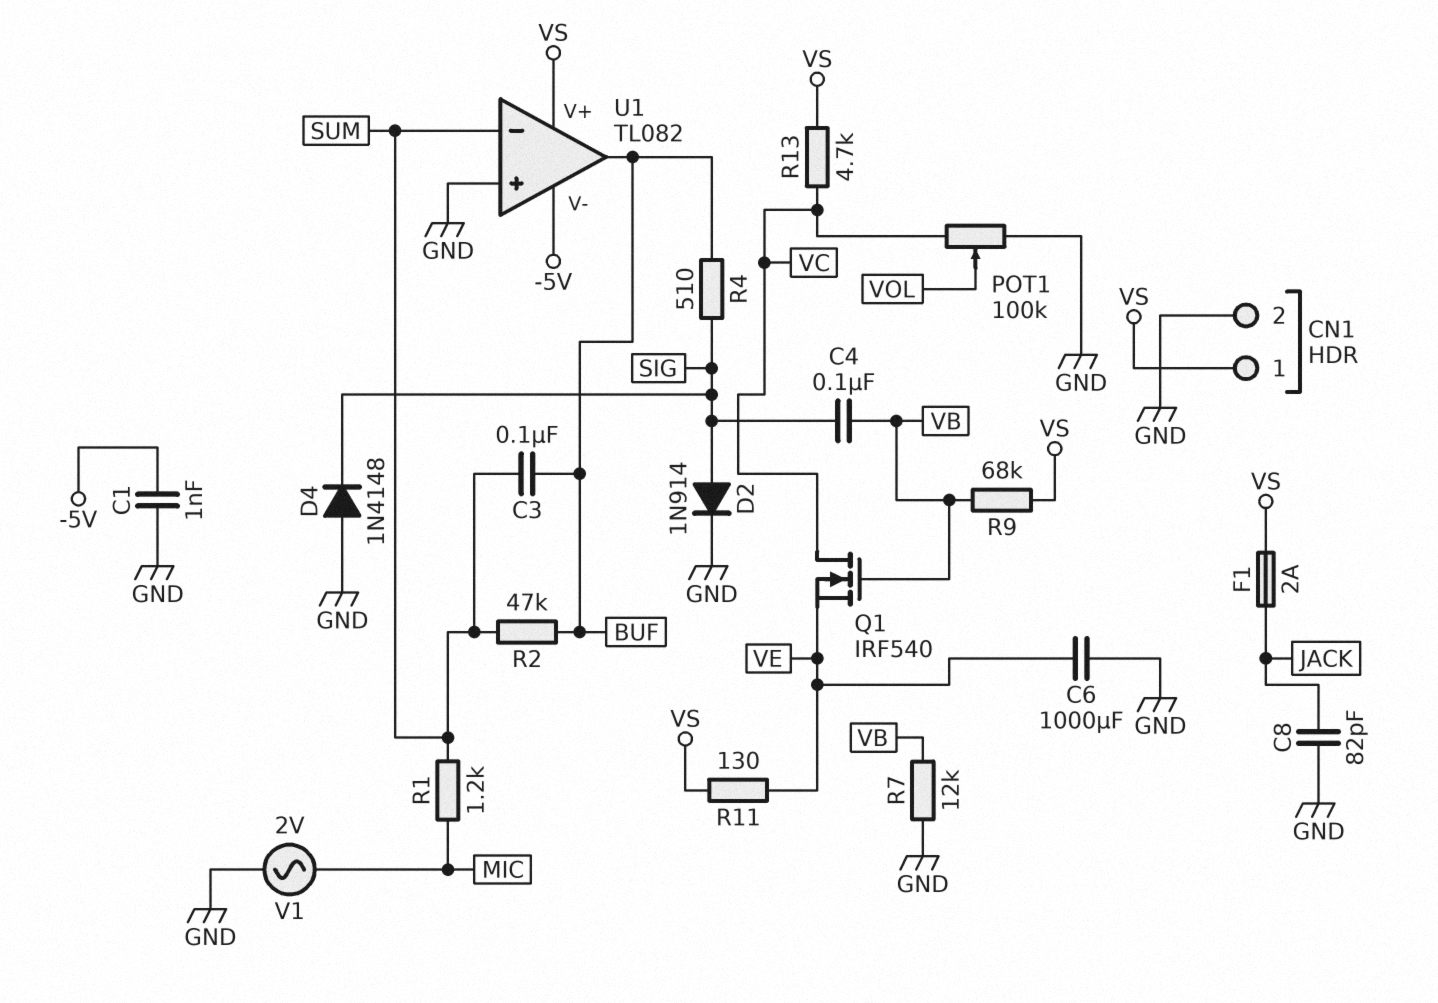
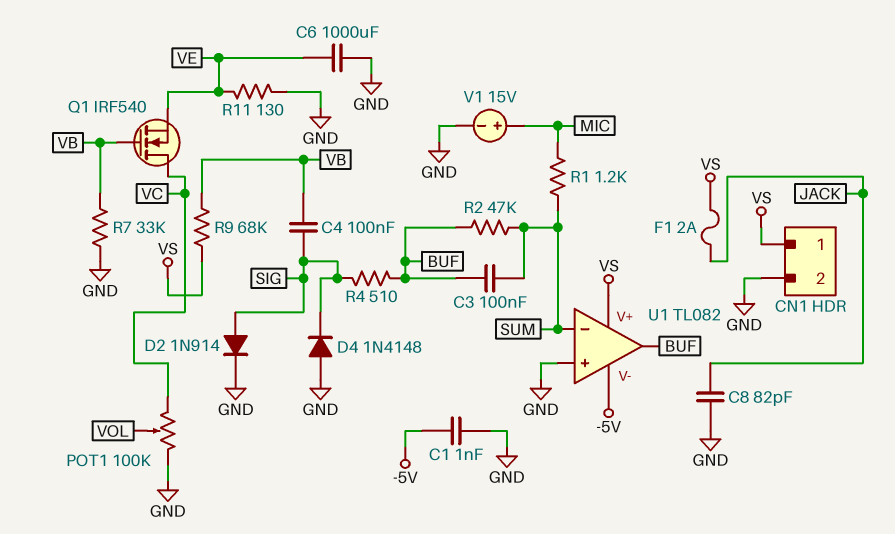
R7: 12k (GND, VB) -> 33k (GND, VB)
R11: 130 (VE, VS) -> 130 (GND, VE)
R13: 4.7k (VC, VS) -> none
V1: AC 2V (GND, MIC) -> 15V (plus MIC, minus GND)

